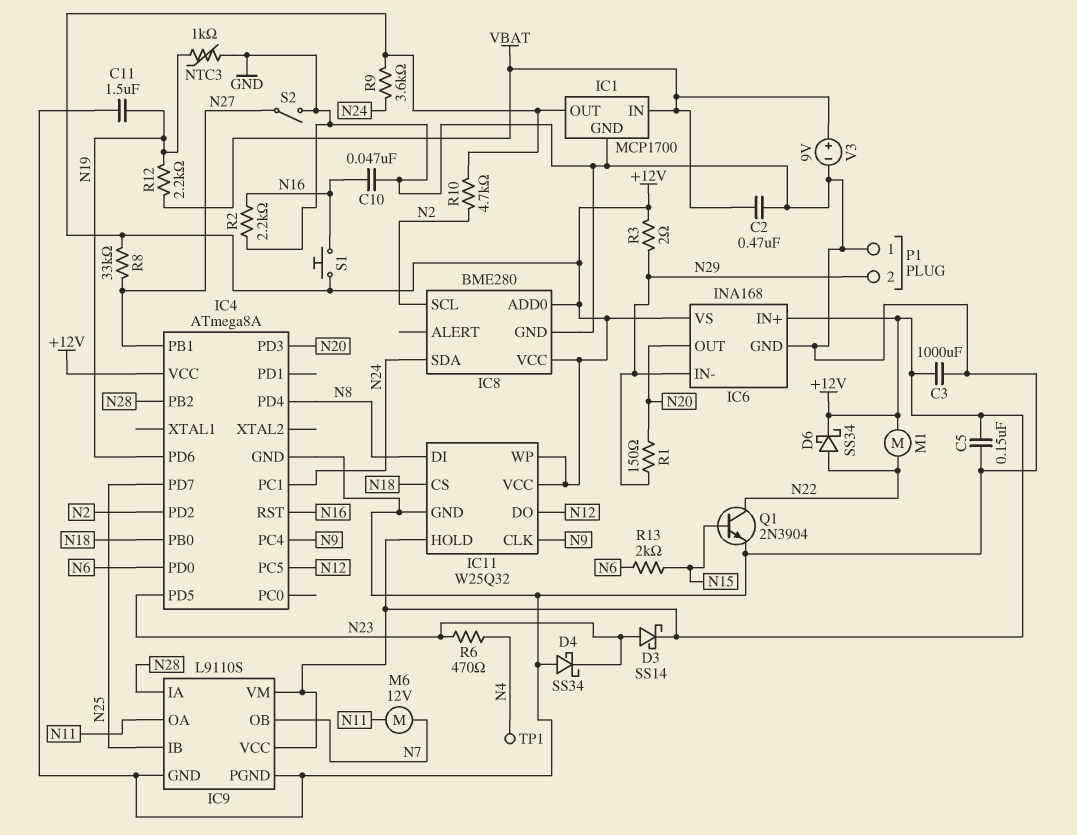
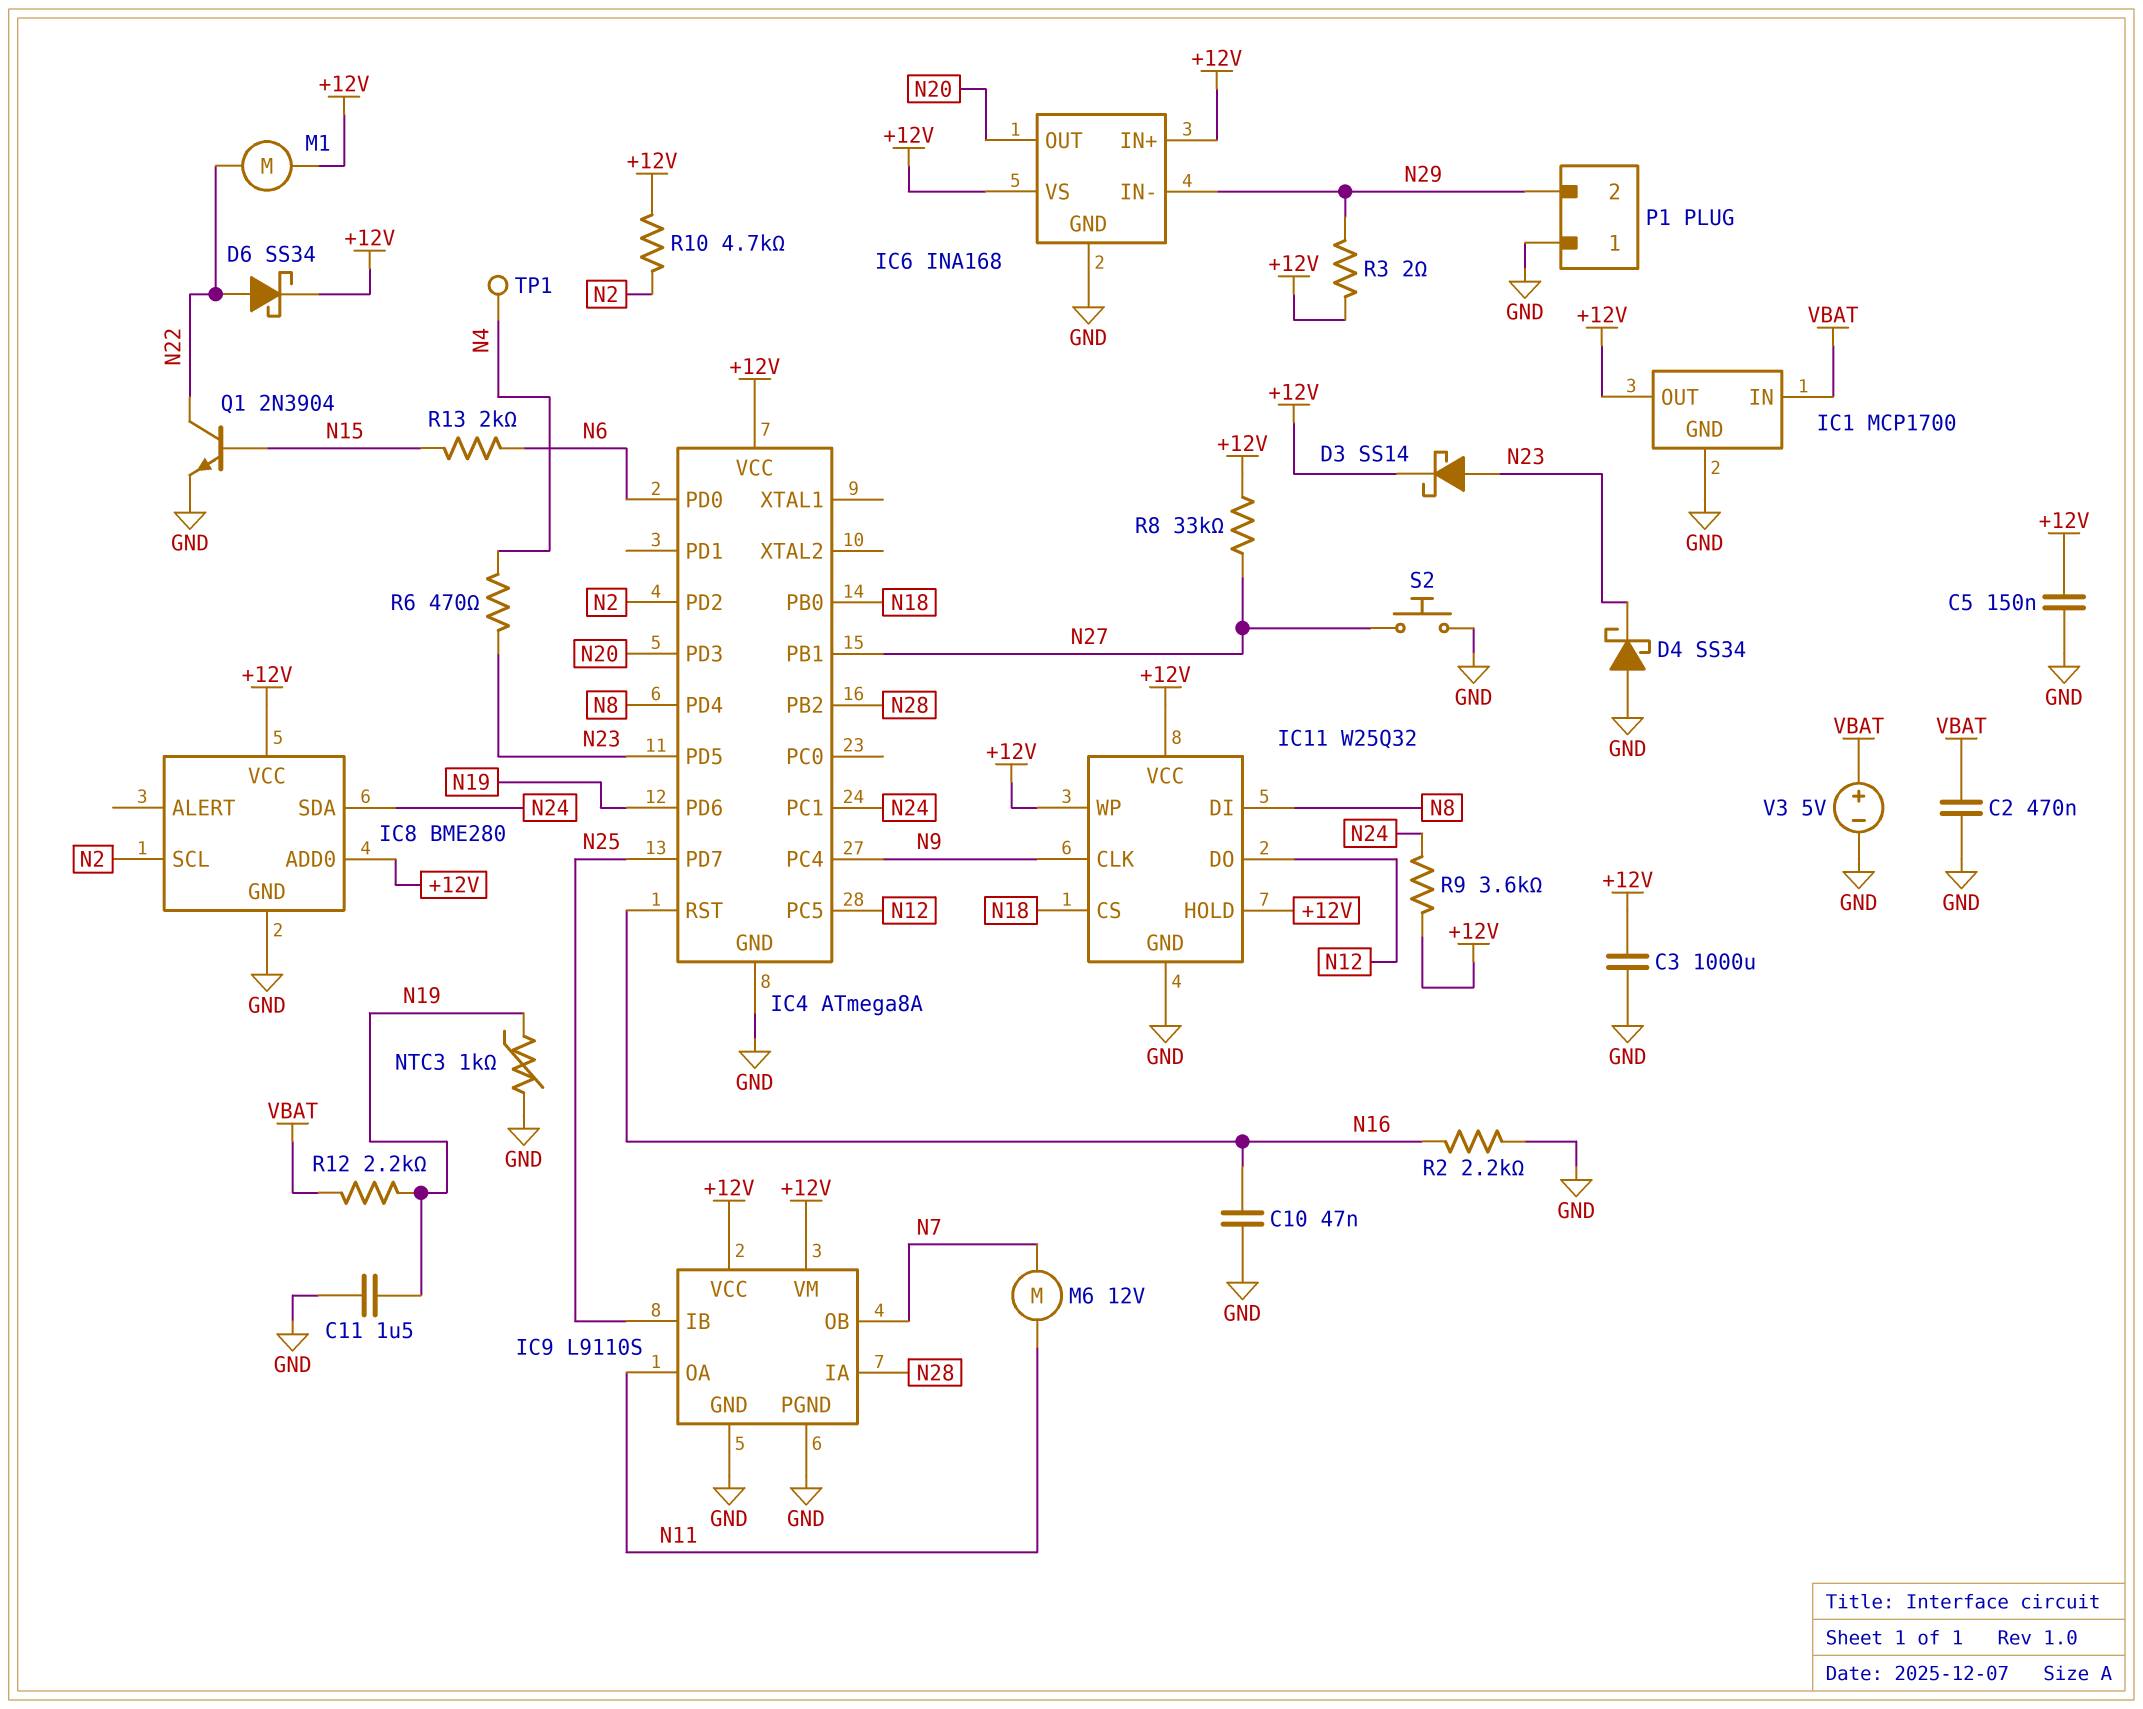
R1: 150 (N20, N29) -> none
S1: button (+12V, N16) -> none
S2: switch (GND, N27) -> button (GND, N27)
V3: 9V (plus VBAT, minus GND) -> 5V (plus VBAT, minus GND)

